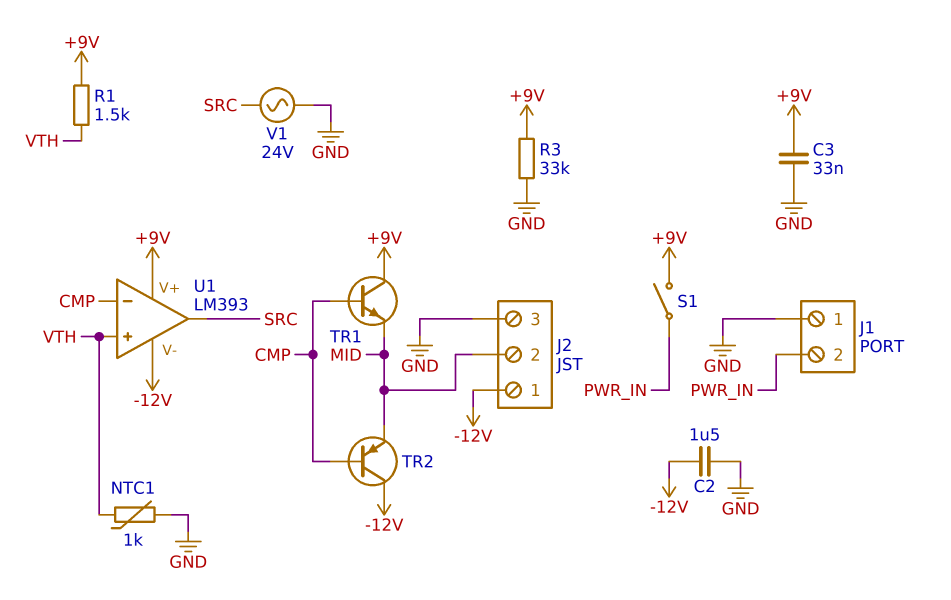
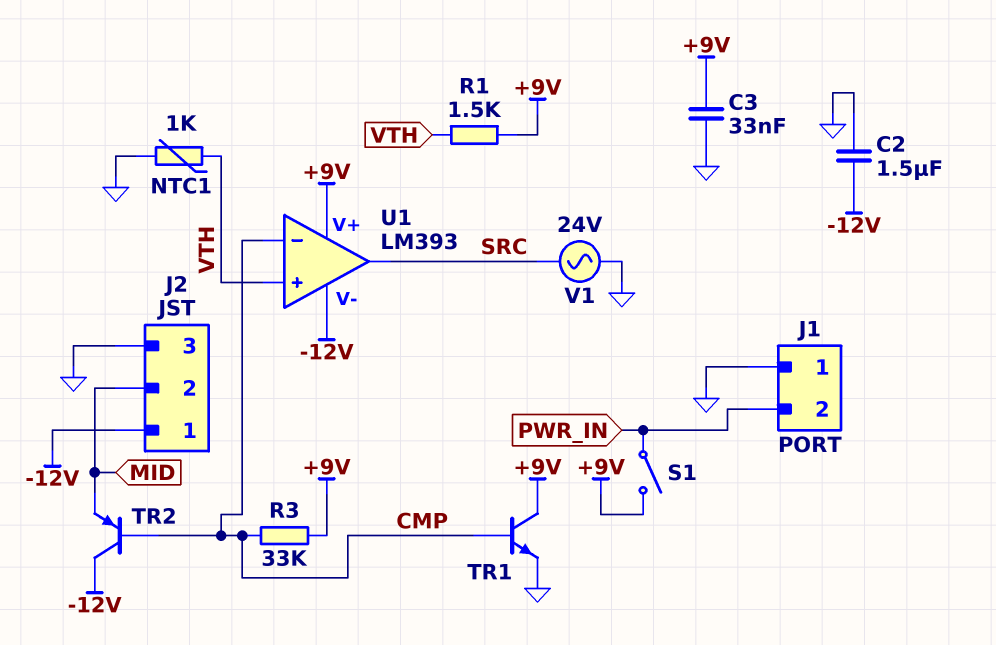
R3: 33k (+9V, GND) -> 33k (+9V, CMP)
TR1: NPN (B CMP, C +9V, E MID) -> NPN (B CMP, C +9V, E GND)

